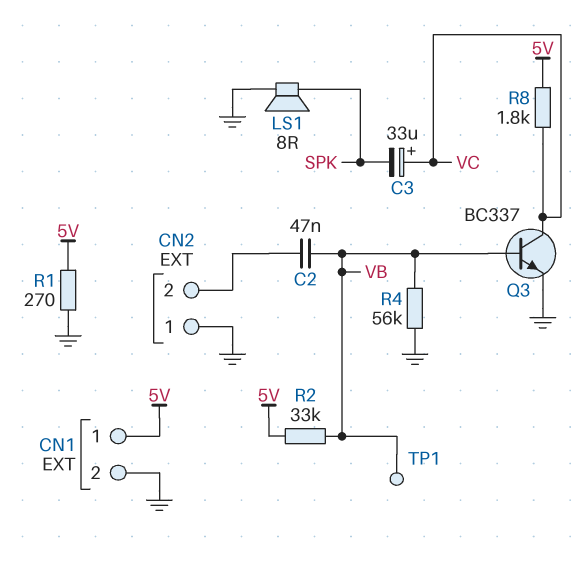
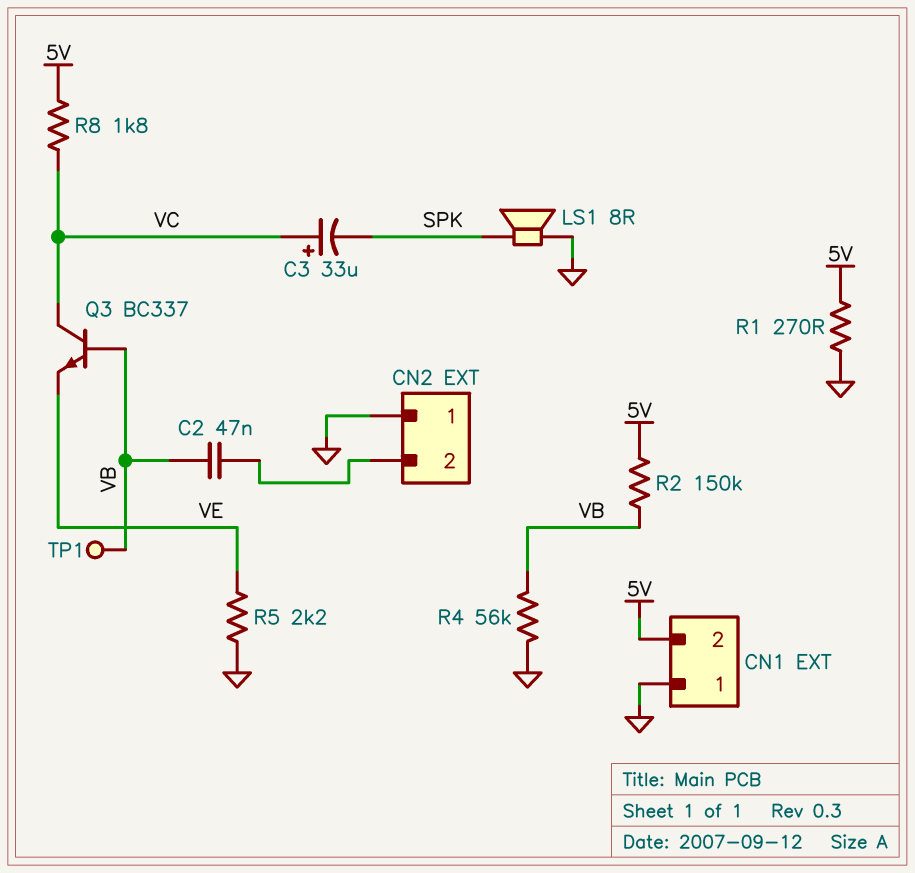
CN1 pin 1: 5V -> GND
CN1 pin 2: GND -> 5V
Q3: NPN BC337 (B VB, C VC, E GND) -> NPN BC337 (B VB, C VC, E VE)
R2: 33k (5V, VB) -> 150k (5V, VB)
R5: none -> 2.2k (GND, VE)

